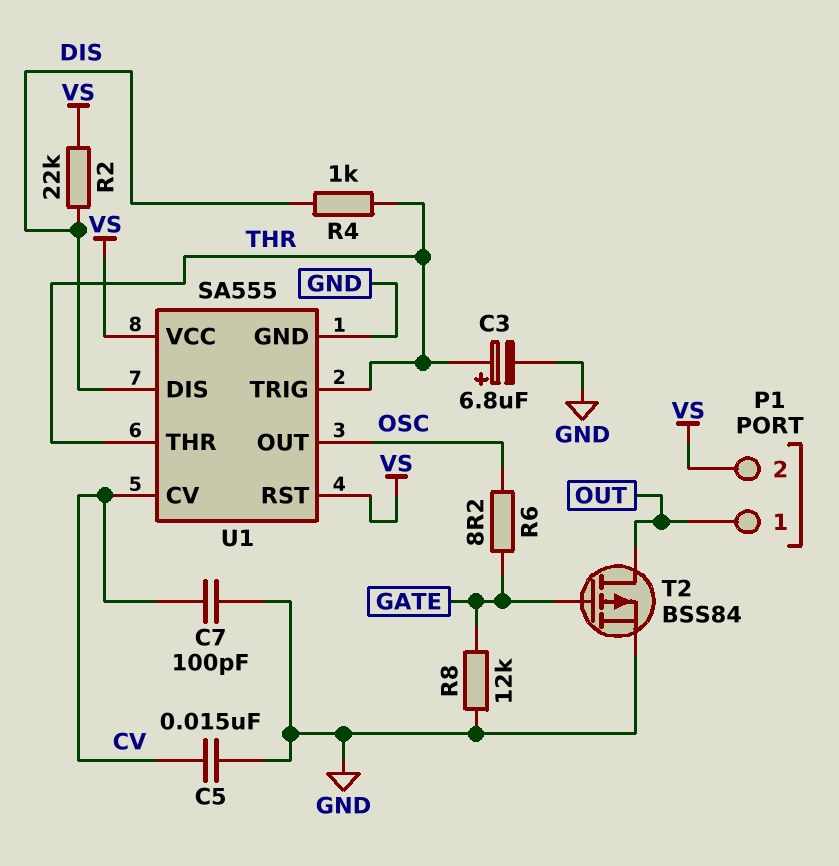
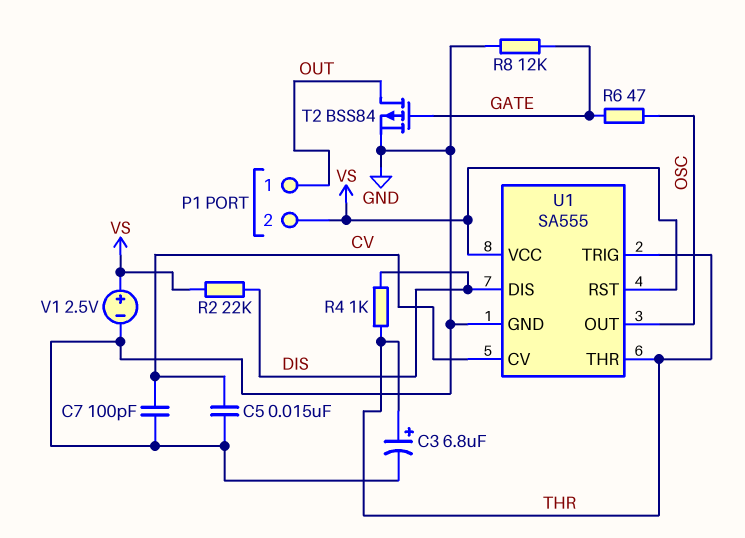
R6: 8.2 (GATE, OSC) -> 47 (GATE, OSC)
V1: none -> 2.5V (plus VS, minus GND)

